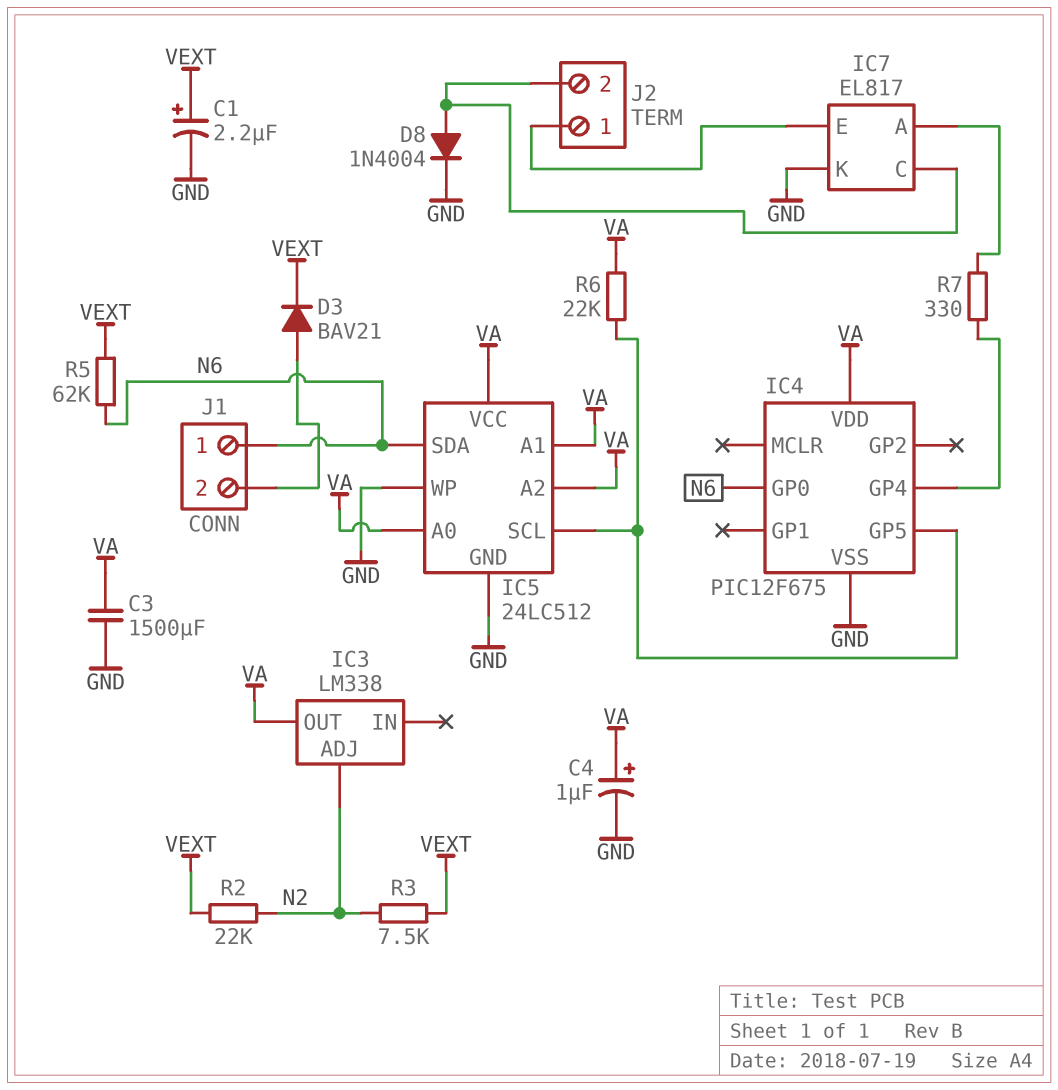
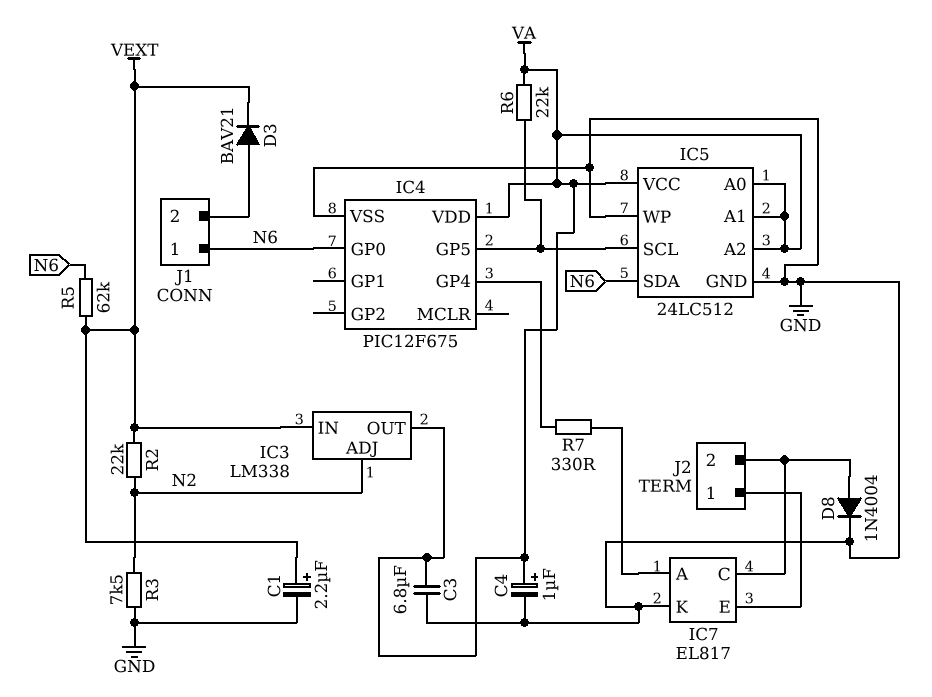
C3: 1500uF (GND, VA) -> 6.8uF (GND, VA)
IC3 pin IN: none -> VEXT
R3: 7.5k (N2, VEXT) -> 7.5k (GND, N2)

